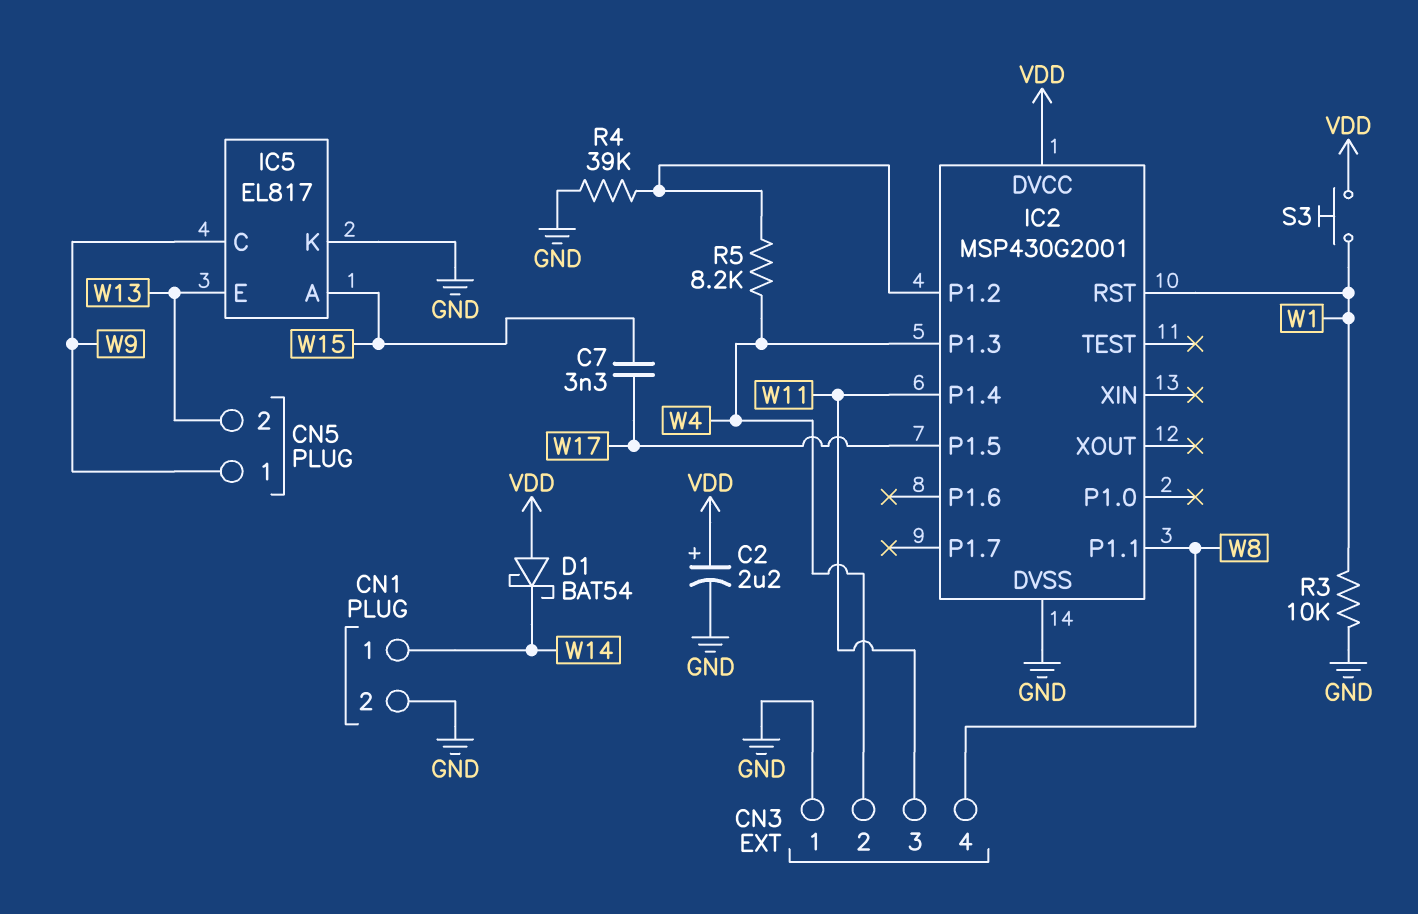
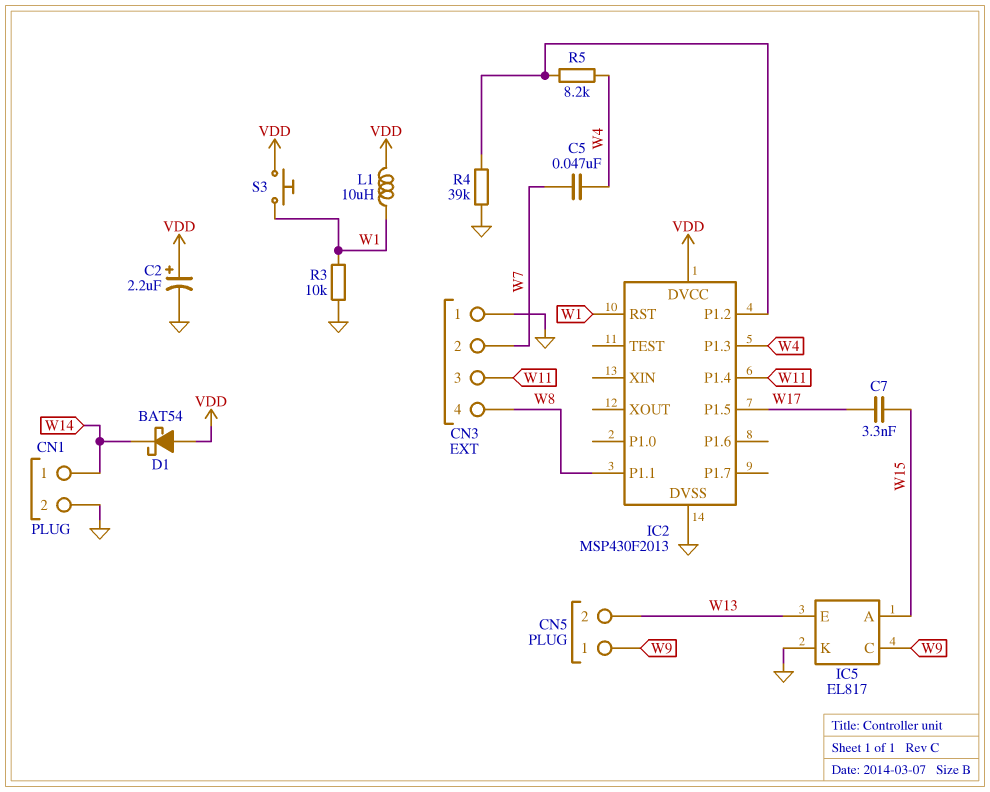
C5: none -> 47nF (W4, W7)
CN3 pin 2: W4 -> W7
IC2: MSP430G2001 -> MSP430F2013
L1: none -> 10uH (VDD, W1)

